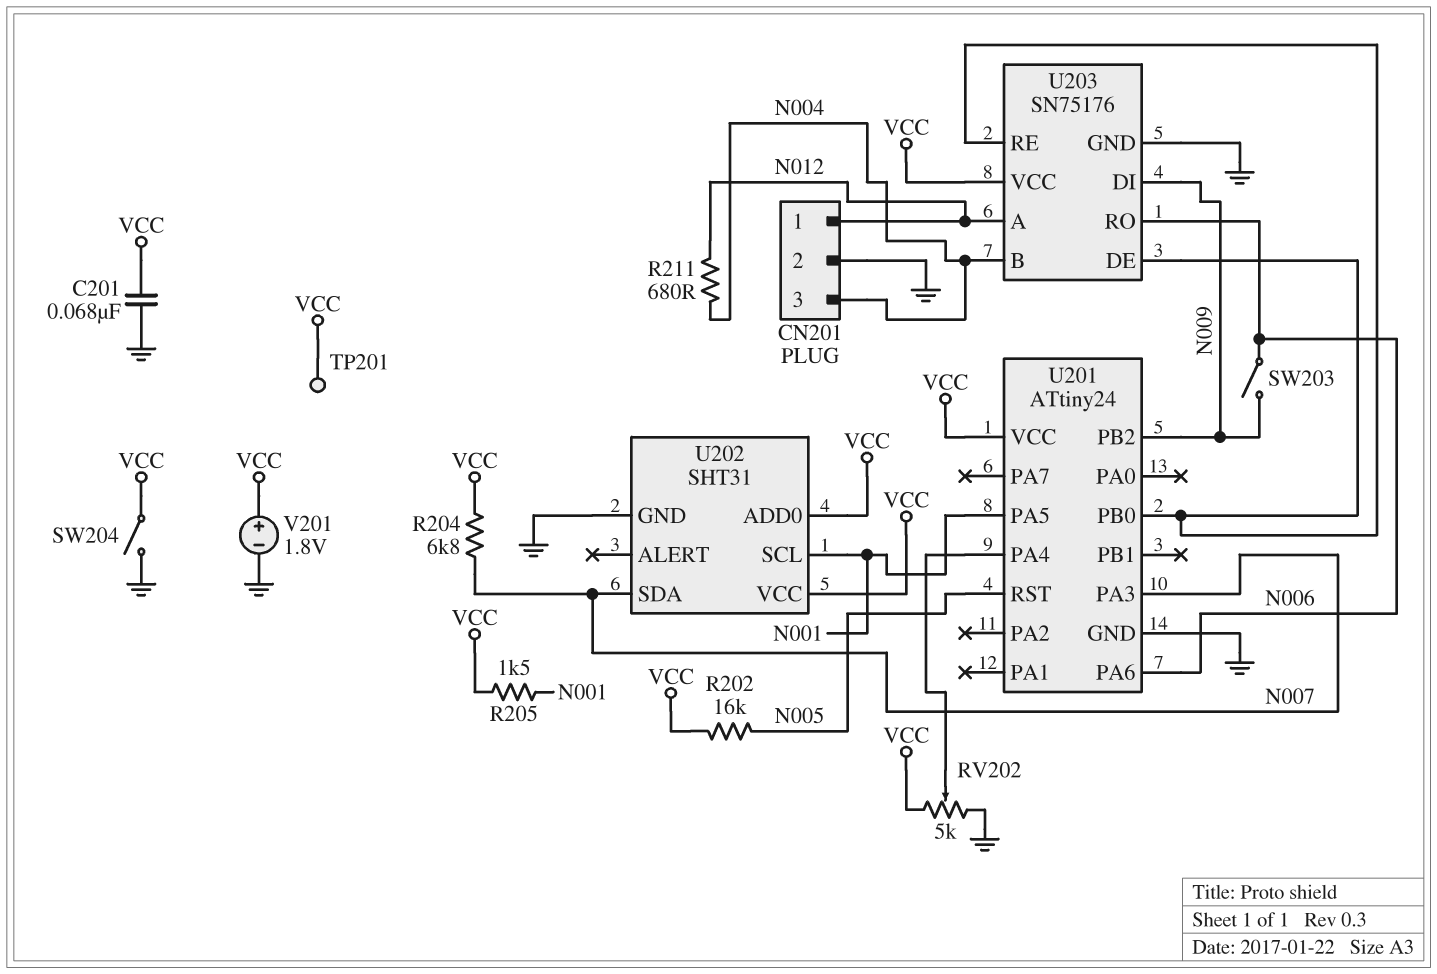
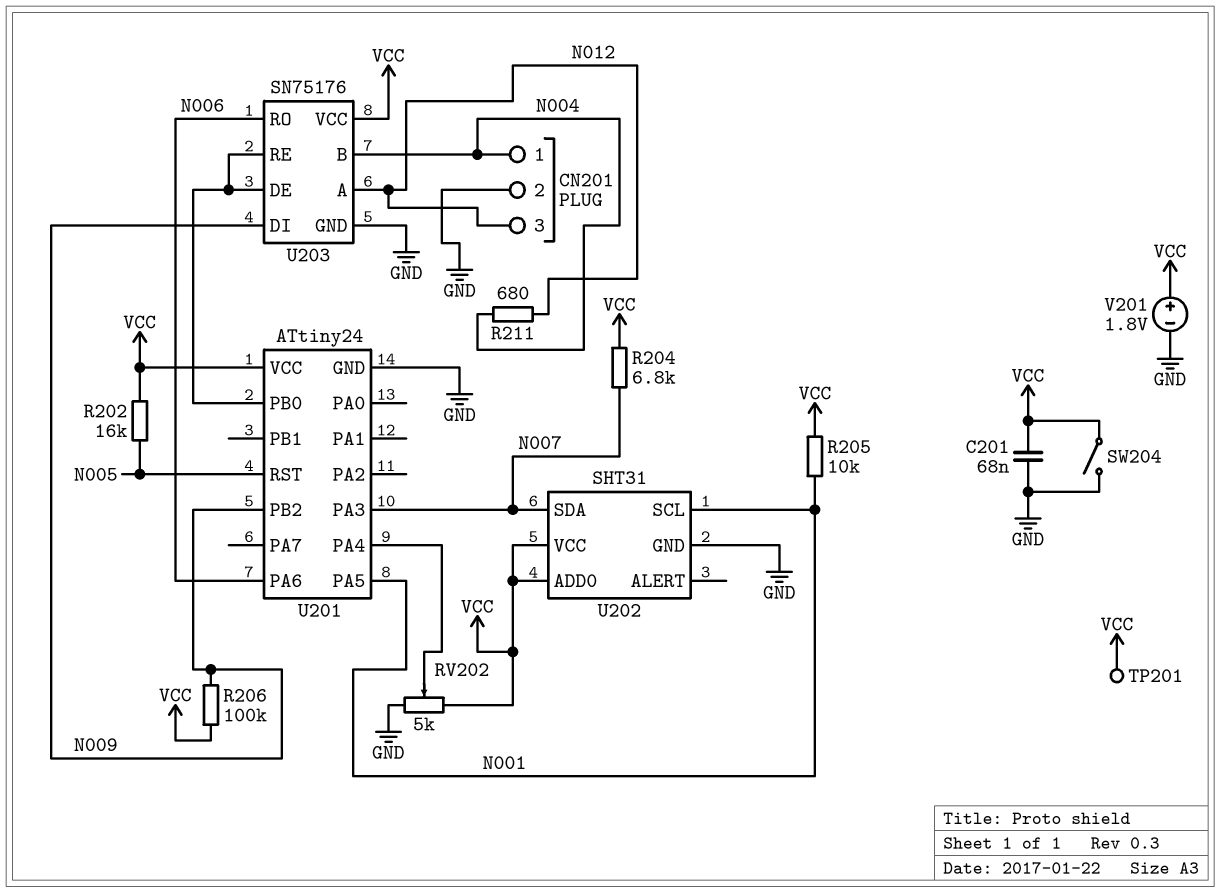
CN201 pin 1: N012 -> N004
CN201 pin 3: N004 -> N012
R205: 1.5k (N001, VCC) -> 10k (N001, VCC)
R206: none -> 100k (N009, VCC)
SW203: switch (N006, N009) -> none

